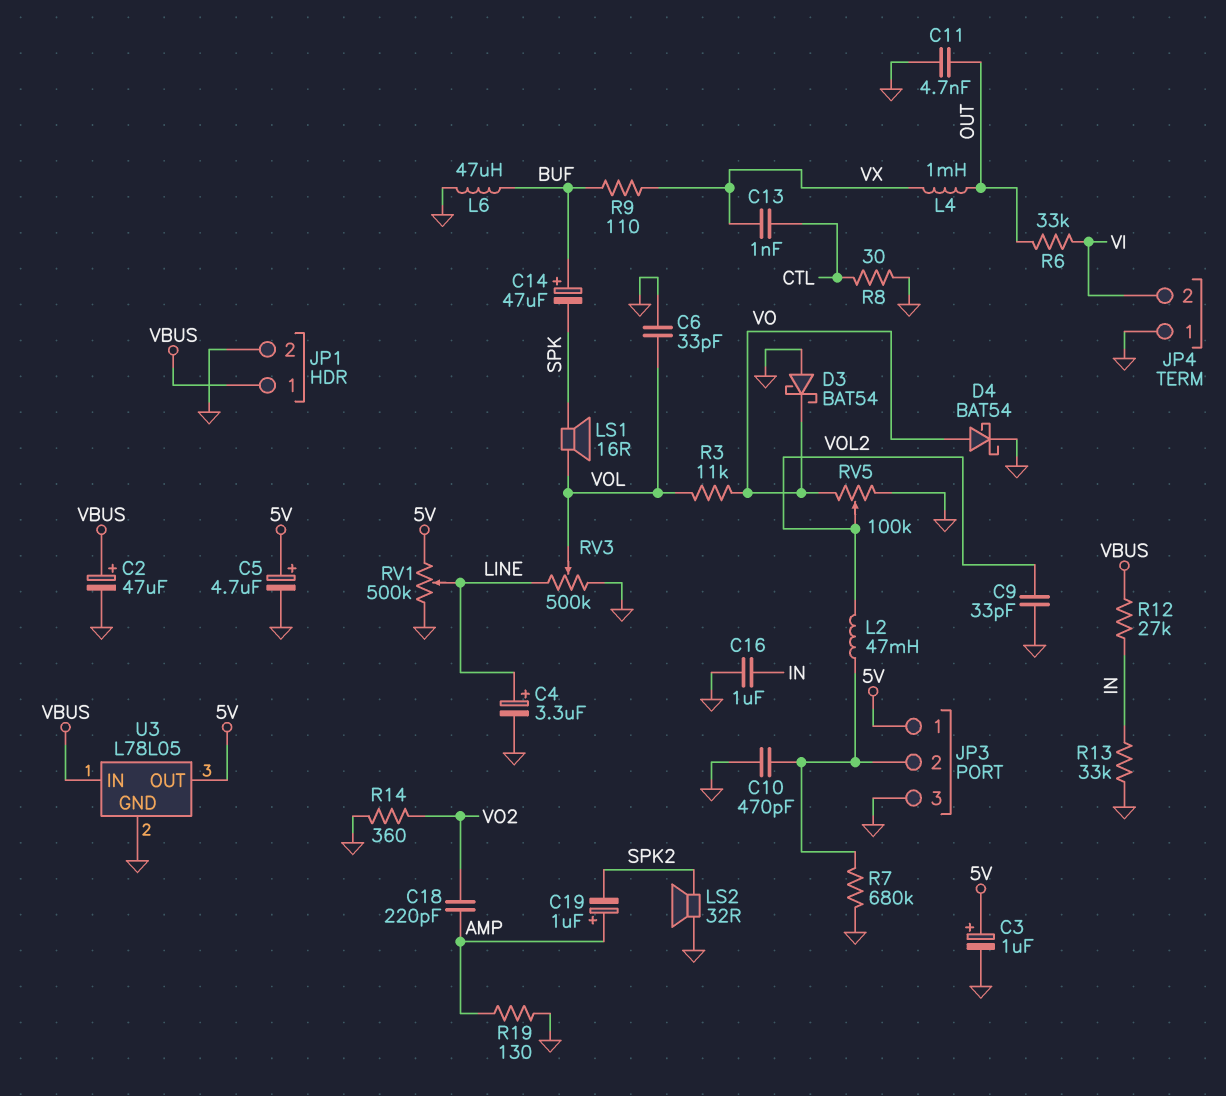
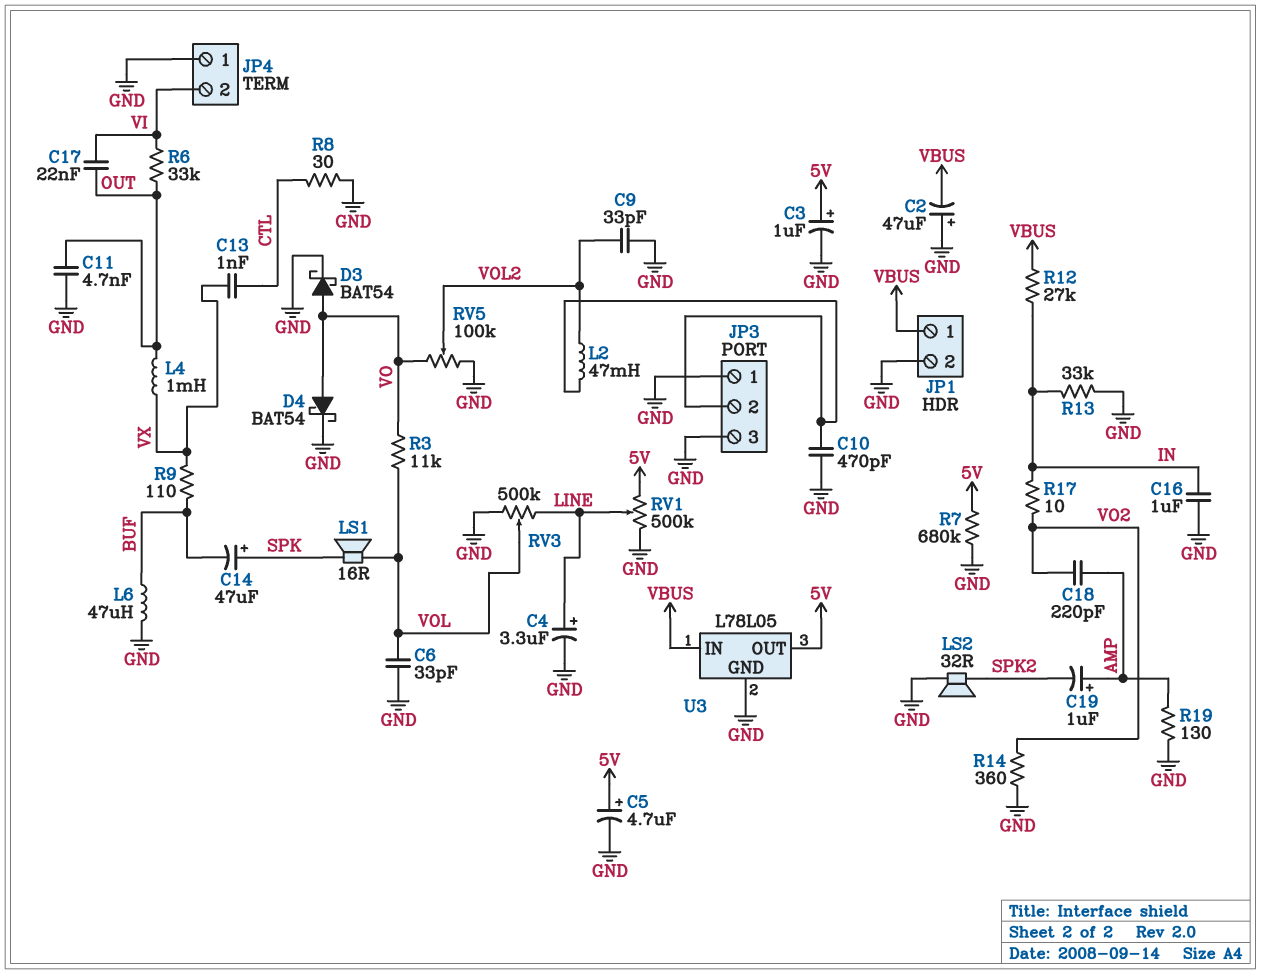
C2: 47uF (plus VBUS, minus GND) -> 47uF (plus GND, minus VBUS)
C14: 47uF (plus BUF, minus SPK) -> 47uF (plus SPK, minus BUF)
C17: none -> 22nF (OUT, VI)
D3: schottky BAT54 (A GND, K VO) -> schottky BAT54 (A VO, K GND)
JP3 pin 1: 5V -> GND
R7: 680k (GND, JP3/2) -> 680k (5V, GND)
R17: none -> 10 (IN, VO2)

